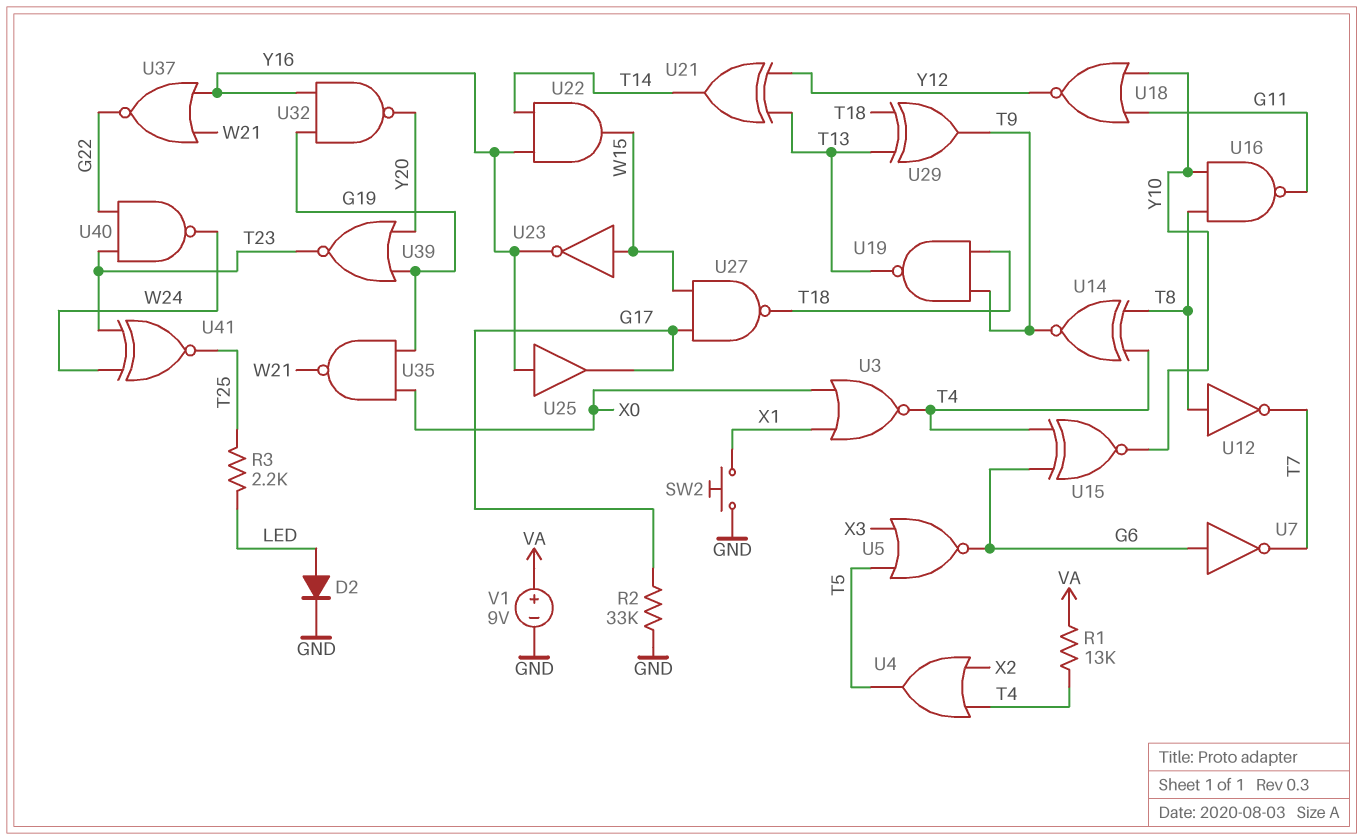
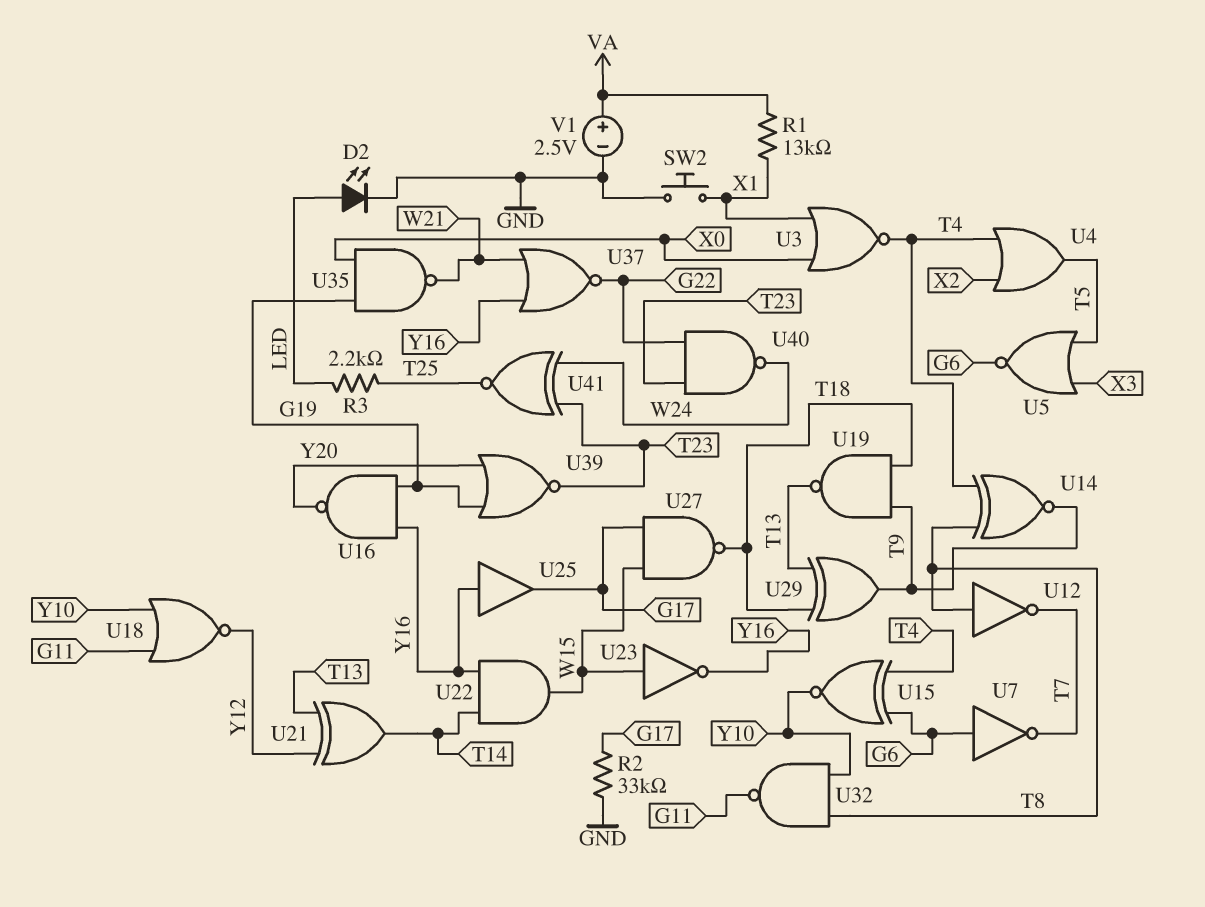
D2: diode (A LED, K GND) -> LED (A LED, K GND)
R1: 13k (T4, VA) -> 13k (VA, X1)
U16: NAND (in T8, in Y10, out G11) -> NAND (in G19, in Y16, out Y20)
U32: NAND (in G19, in Y16, out Y20) -> NAND (in T8, in Y10, out G11)
V1: 9V (plus VA, minus GND) -> 2.5V (plus VA, minus GND)

